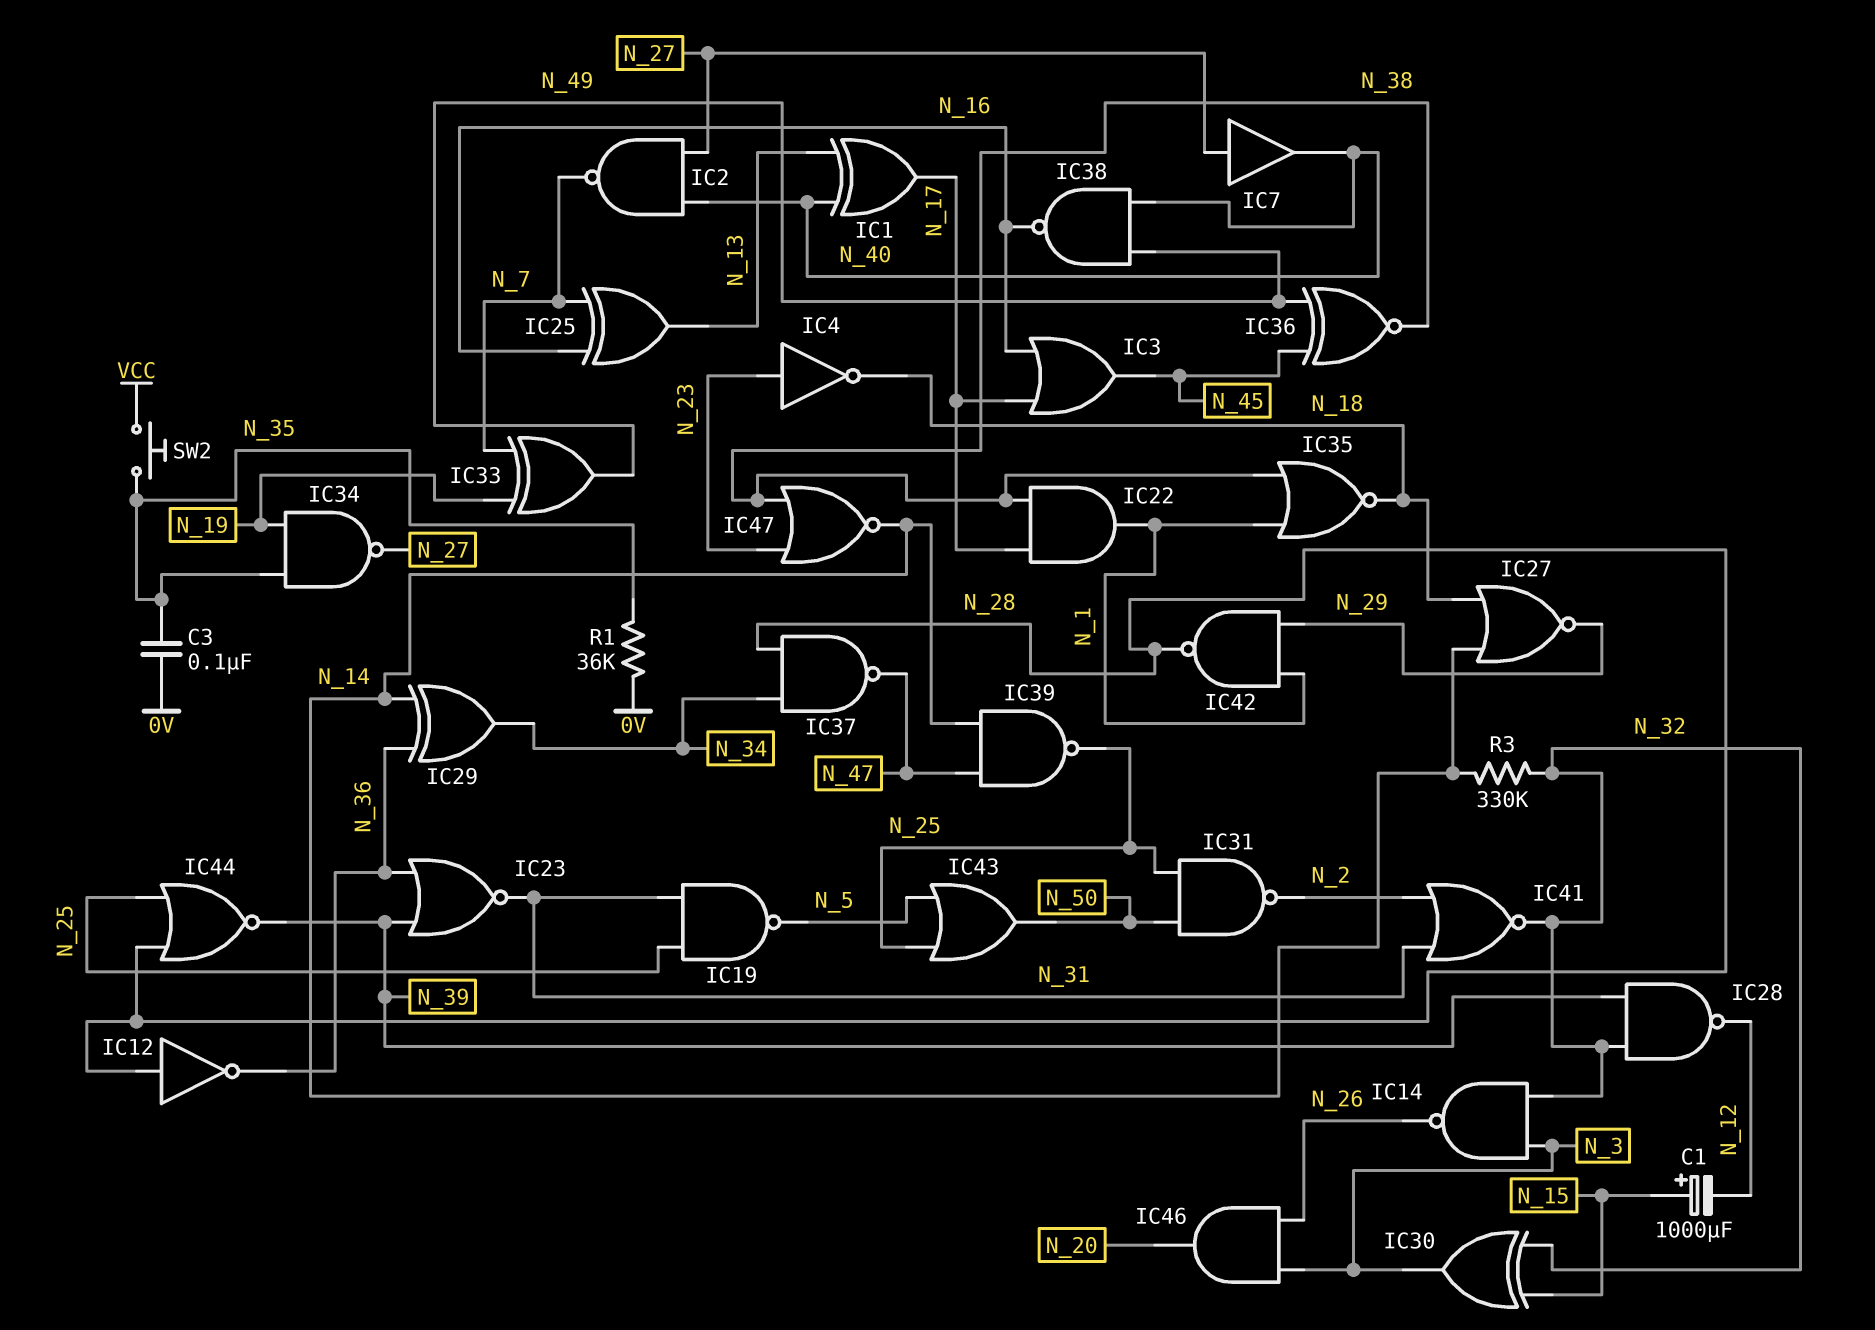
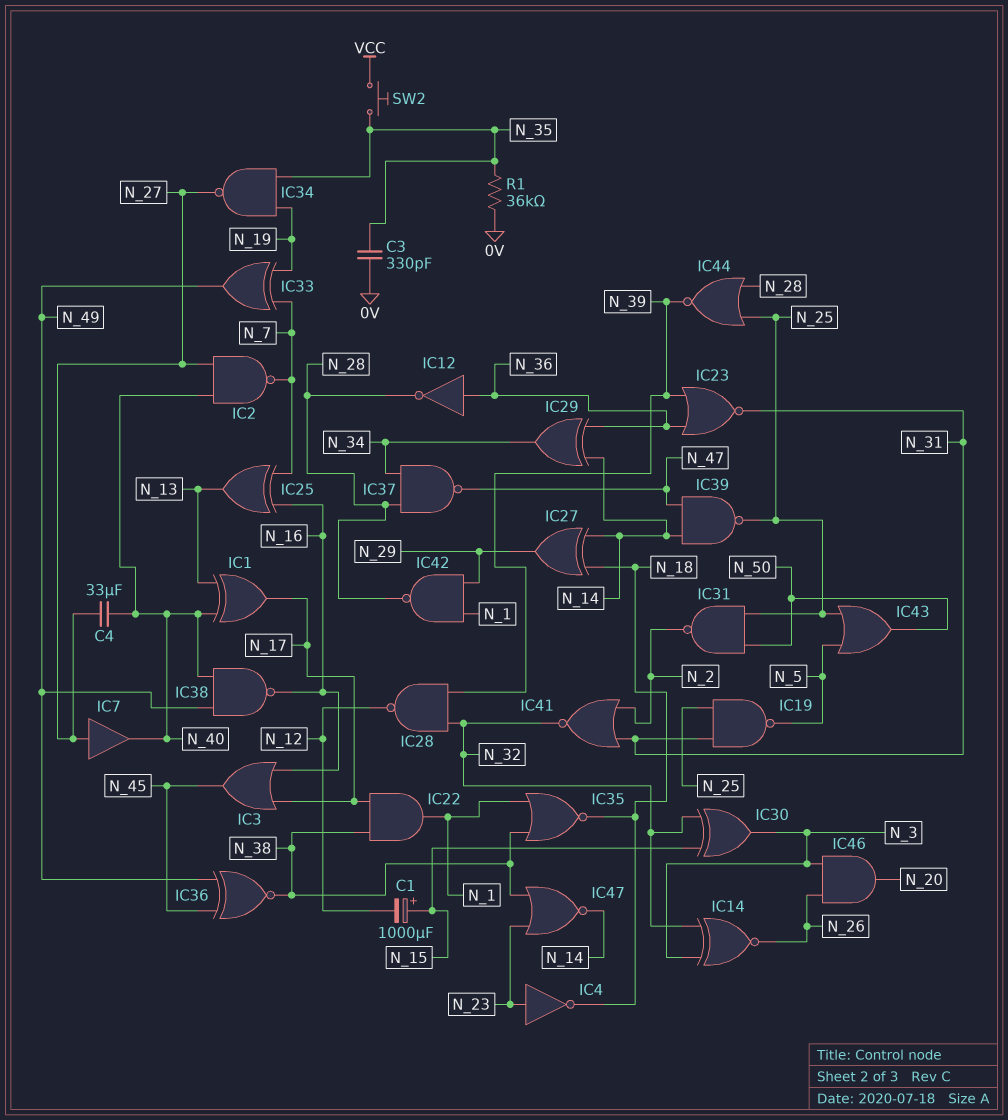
C3: 100nF (0V, N_35) -> 330pF (0V, N_35)
C4: none -> 33uF (N_27, N_40)
IC12: NOT (in N_28, out N_36) -> NOT (in N_36, out N_28)
IC14: NAND (in N_3, in N_32, out N_26) -> XNOR (in N_3, in N_32, out N_26)
IC27: NOR (in N_14, in N_18, out N_29) -> XOR (in N_14, in N_18, out N_29)
R3: 330k (N_14, N_32) -> none

